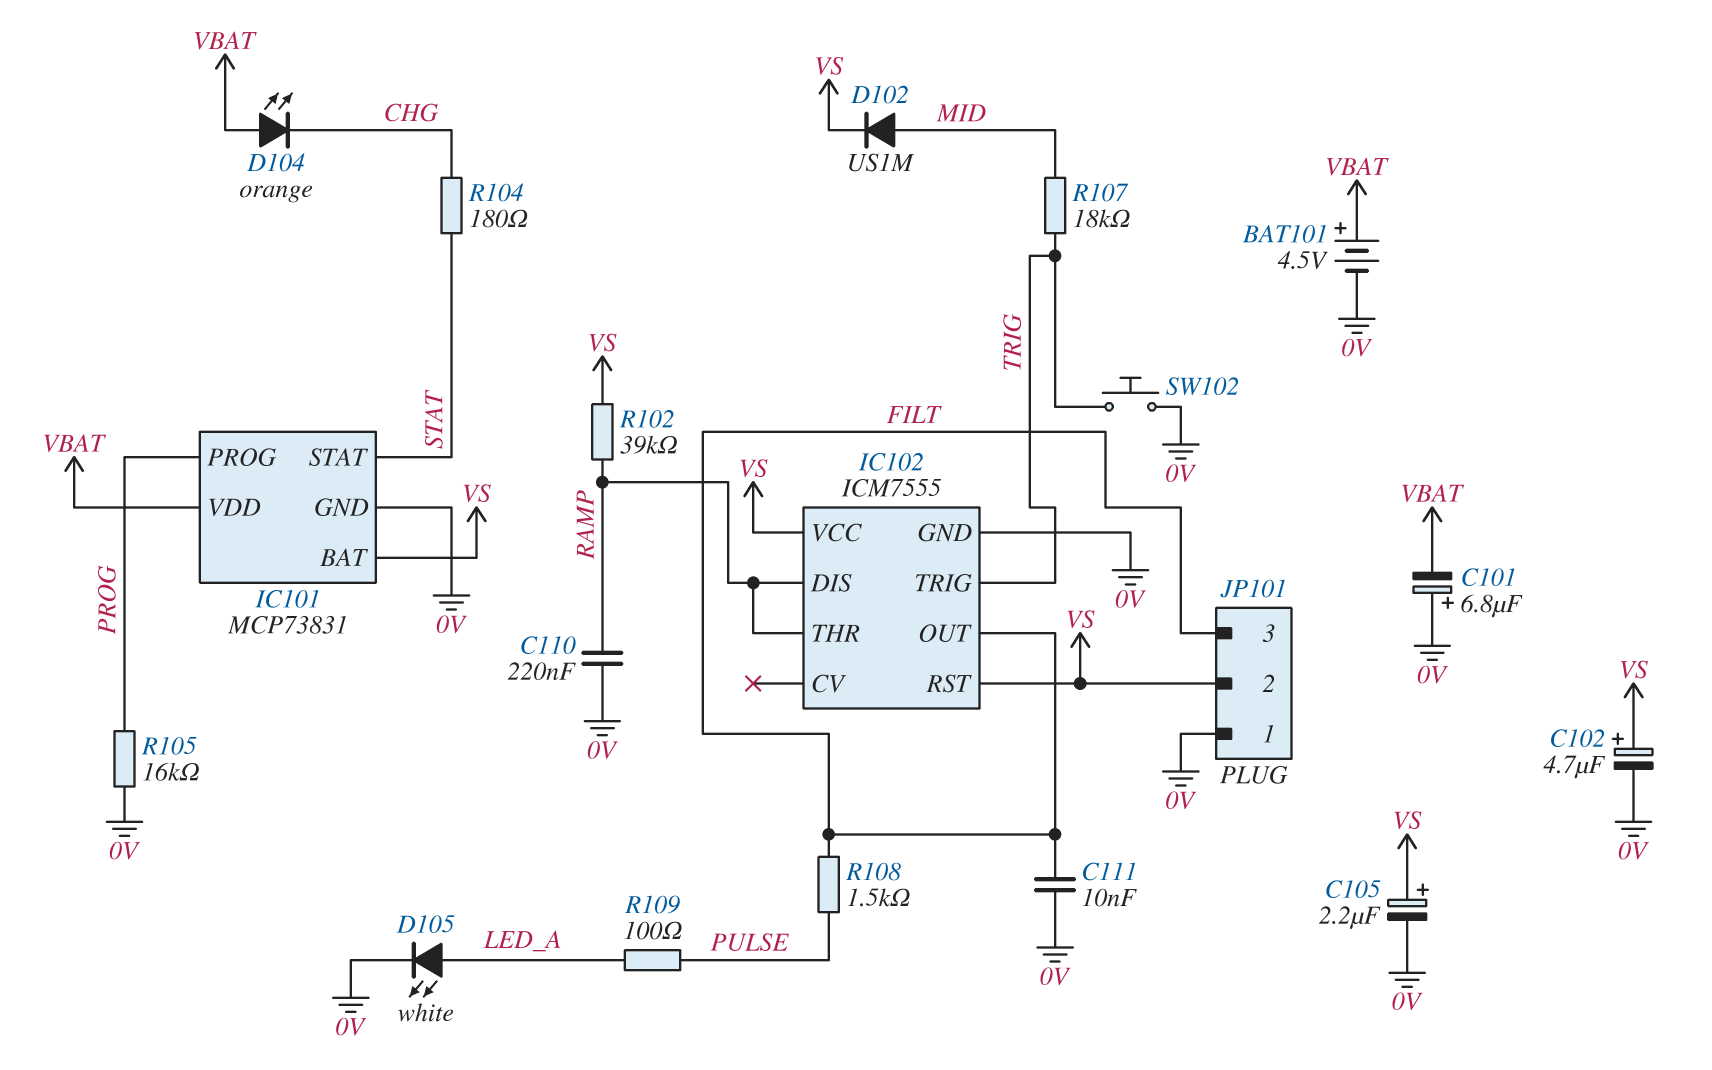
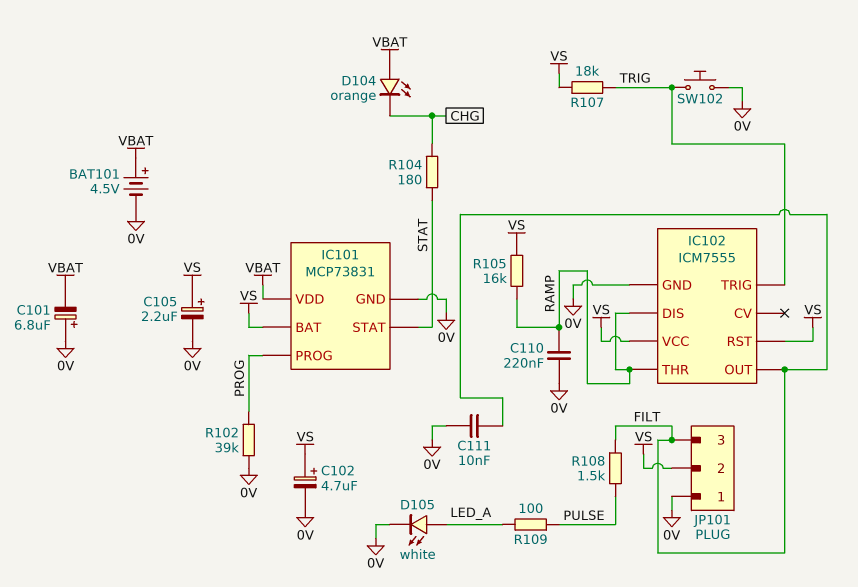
D102: diode US1M (A MID, K VS) -> none
R102: 39k (RAMP, VS) -> 39k (0V, PROG)
R105: 16k (0V, PROG) -> 16k (RAMP, VS)
R107: 18k (MID, TRIG) -> 18k (TRIG, VS)

